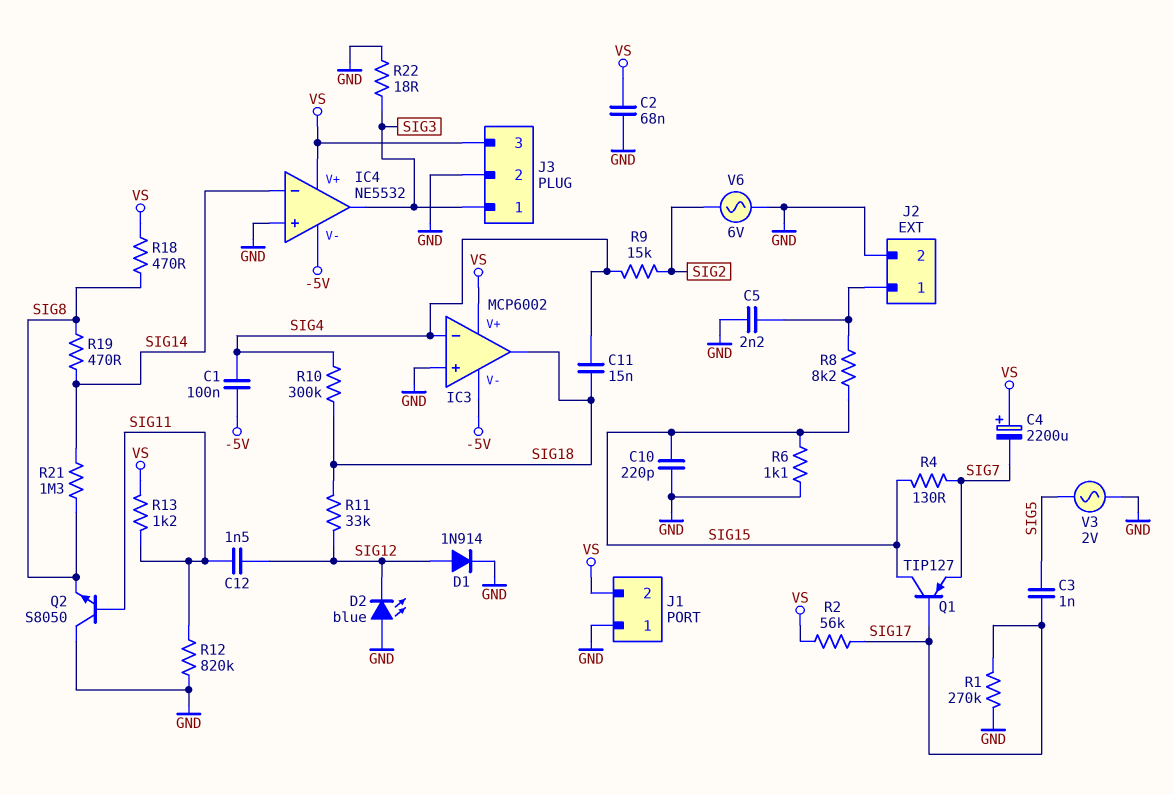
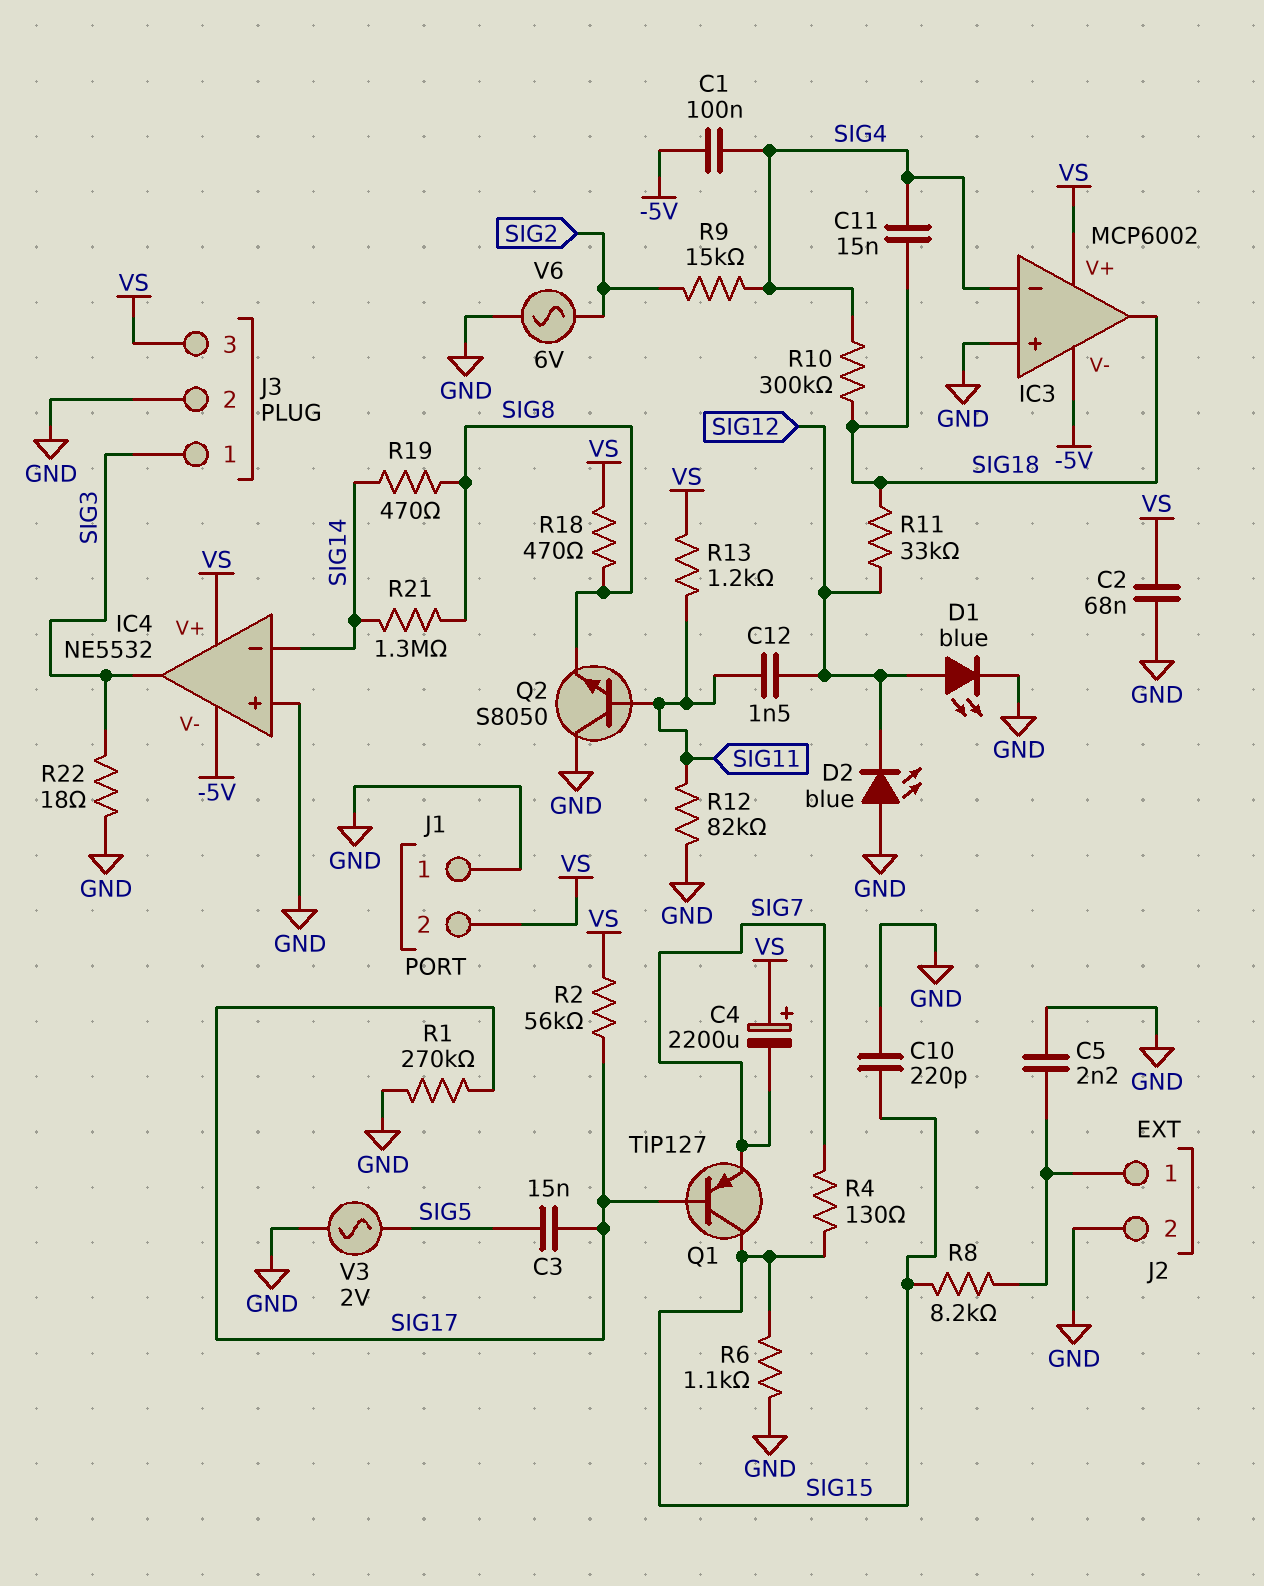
C3: 1nF (SIG5, SIG17) -> 15nF (SIG5, SIG17)
D1: diode 1N914 (A SIG12, K GND) -> LED blue (A SIG12, K GND)
R12: 820k (GND, SIG11) -> 82k (GND, SIG11)

